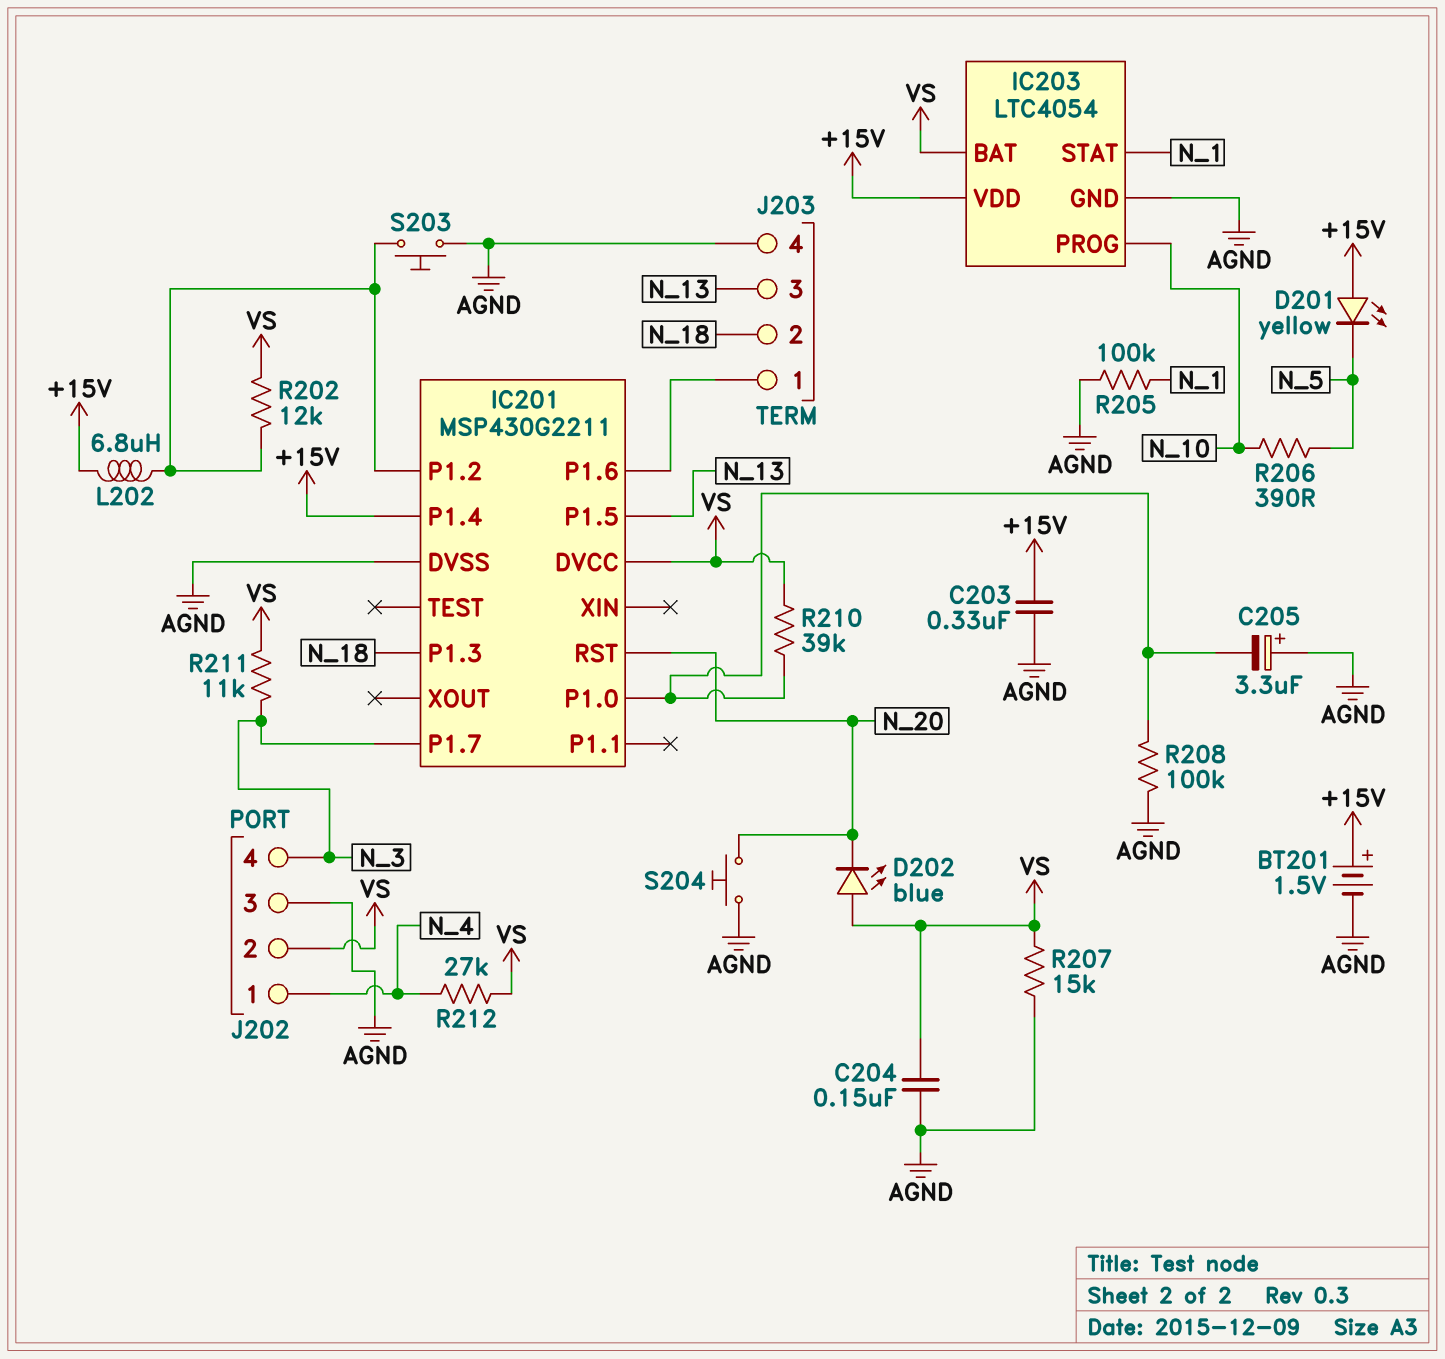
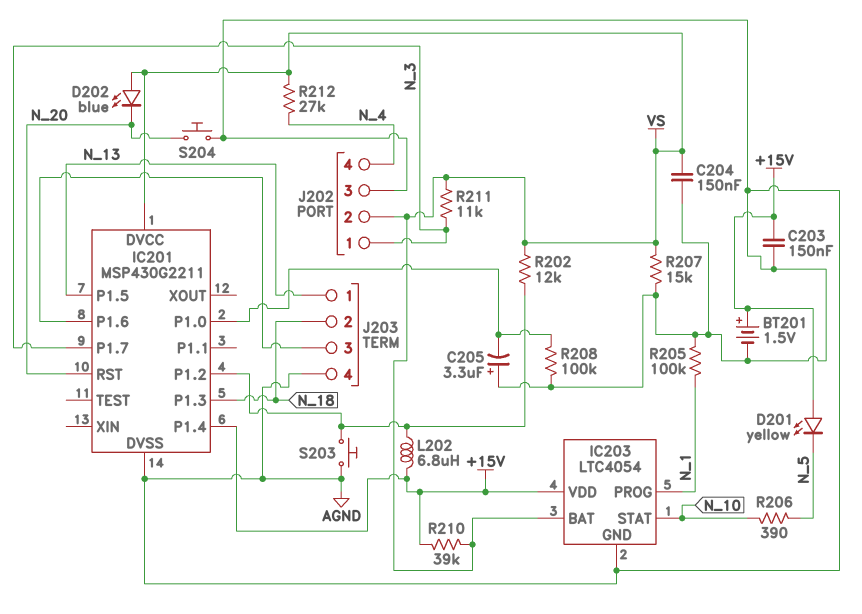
C203: 330nF (+15V, AGND) -> 150nF (+15V, AGND)
IC203 pin PROG: N_10 -> N_1
IC203 pin STAT: N_1 -> N_10
J202 pin 1: N_4 -> N_3
J202 pin 4: N_3 -> N_4
J203 pin 1: IC201/P1.6 -> N_13
J203 pin 3: N_13 -> IC201/P1.6
R210: 39k (IC201/P1.0, VS) -> 39k (+15V, VS)

